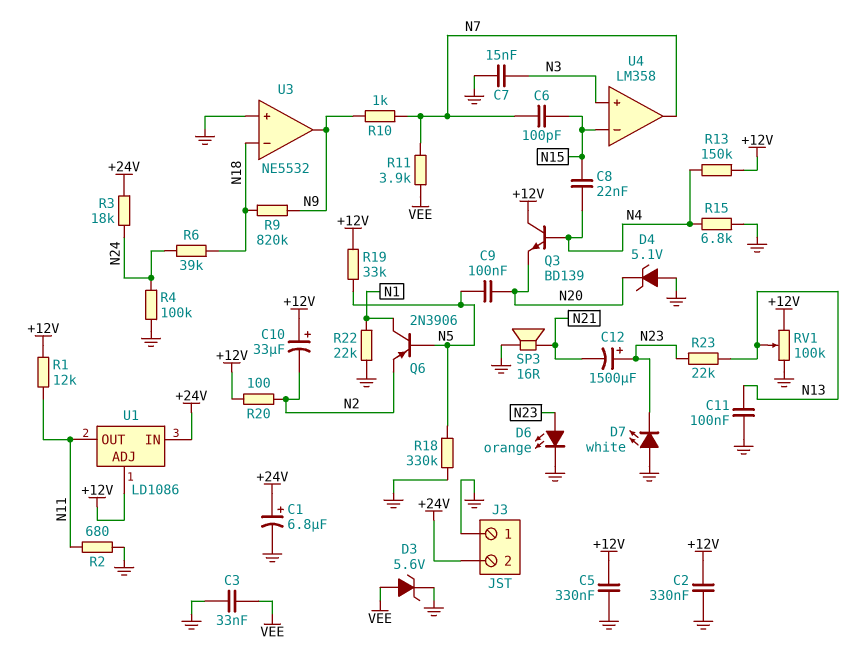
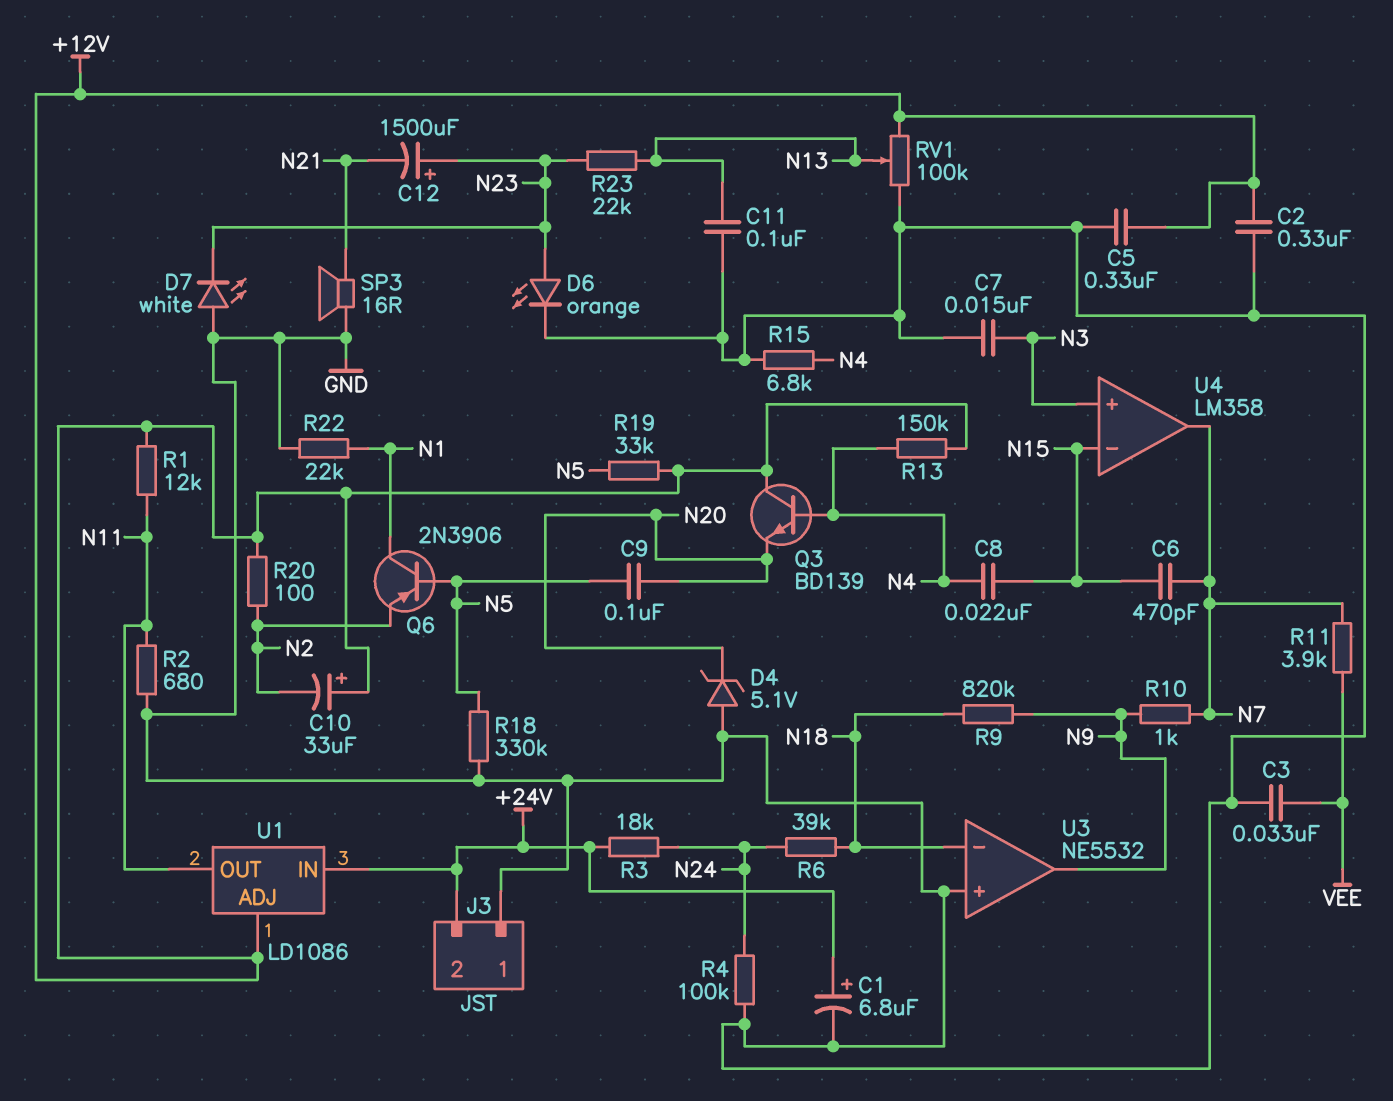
C6: 100pF (N7, N15) -> 470pF (N7, N15)
D3: zener 5.6V (A VEE, K GND) -> none

